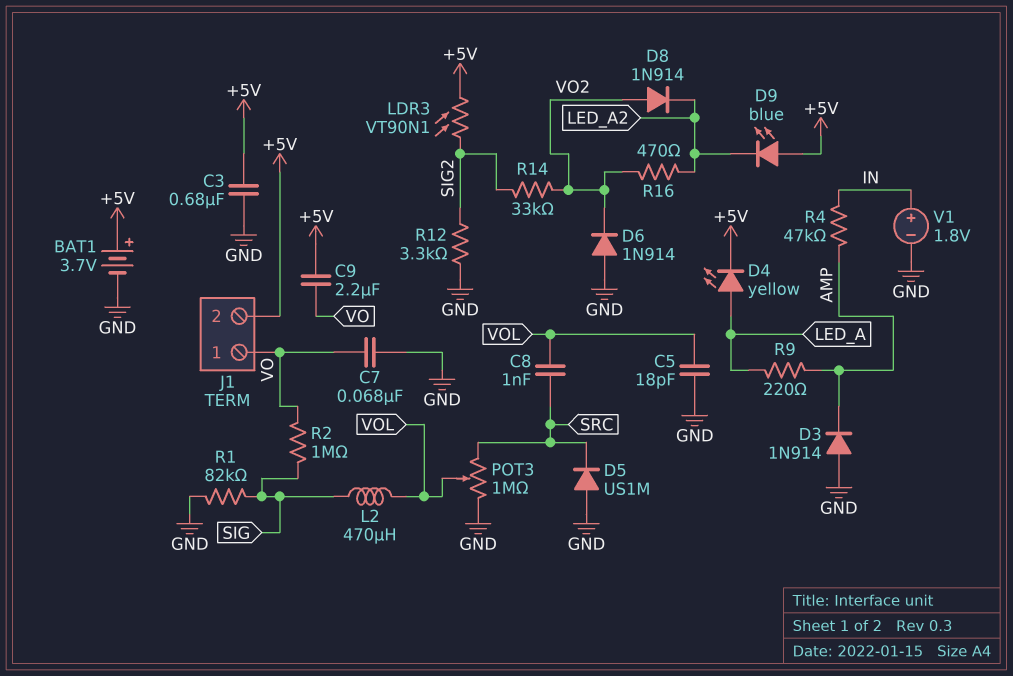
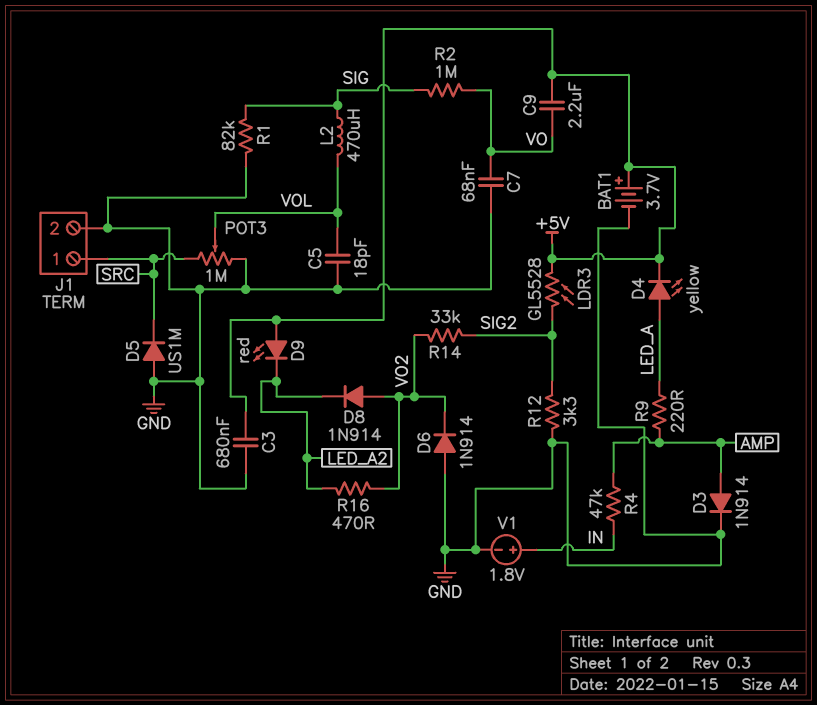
C8: 1nF (SRC, VOL) -> none
D3: diode 1N914 (A GND, K AMP) -> diode 1N914 (A AMP, K GND)
D9: LED blue (A +5V, K LED_A2) -> LED red (A +5V, K LED_A2)
J1 pin 1: VO -> SRC
J1 pin 2: +5V -> GND
LDR3: VT90N1 (+5V, SIG2) -> GL5528 (+5V, SIG2)

